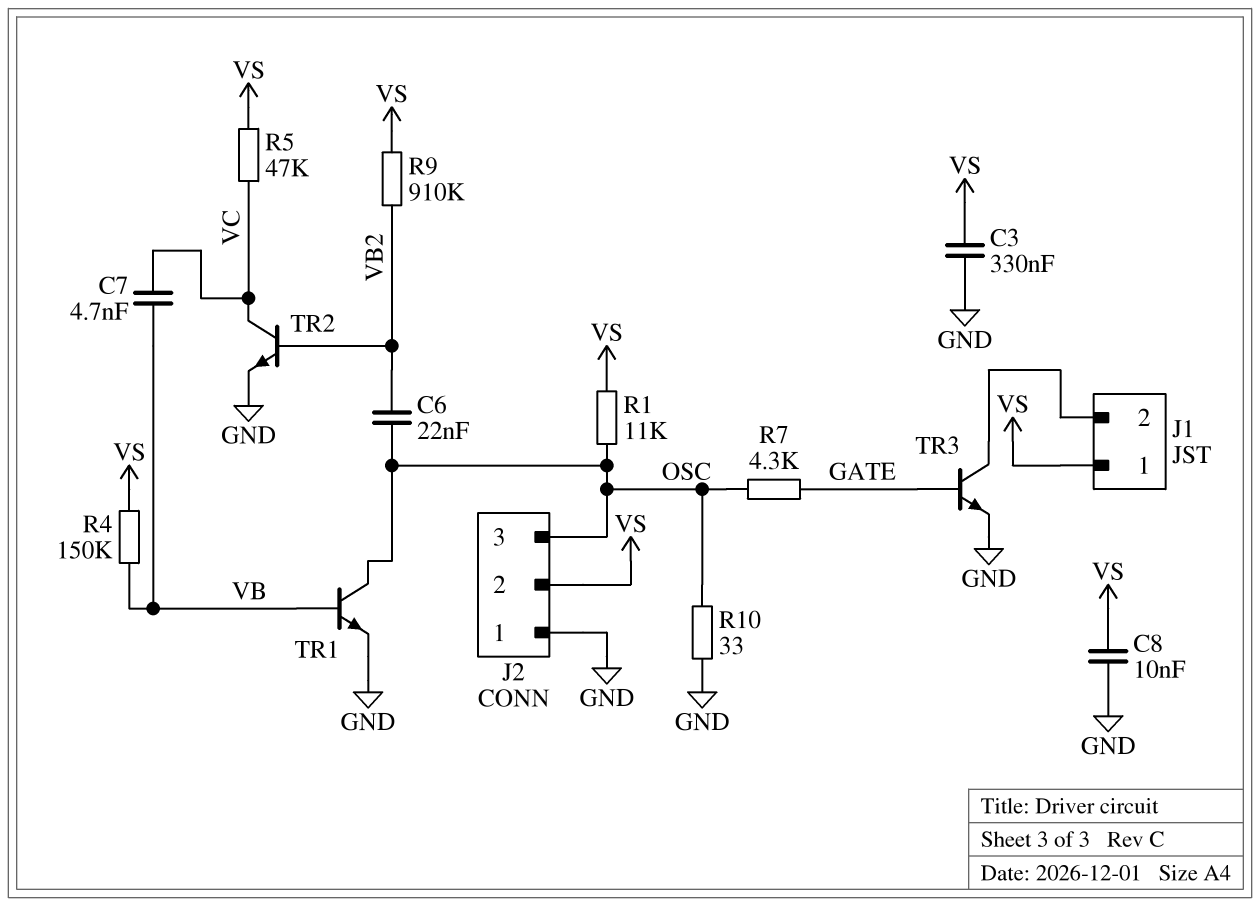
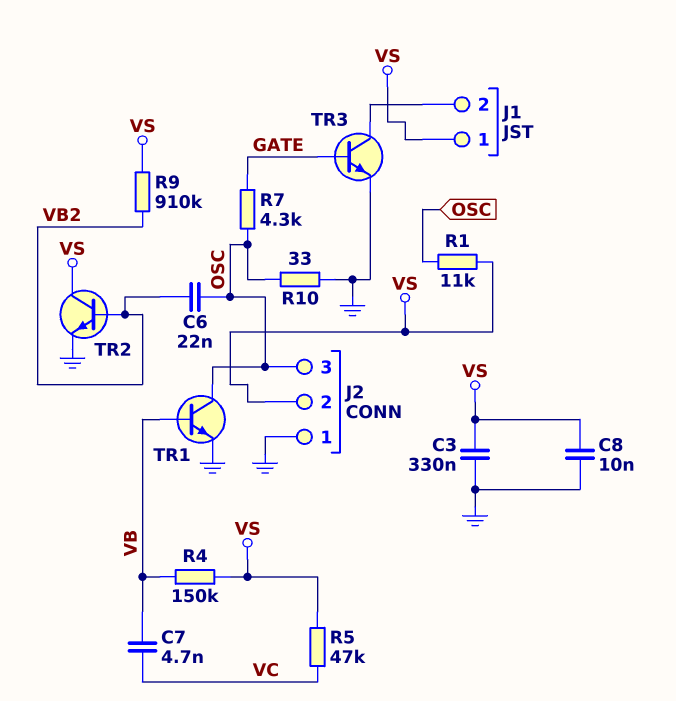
TR2: NPN (B VB2, C VC, E GND) -> NPN (B VB2, C VS, E GND)

